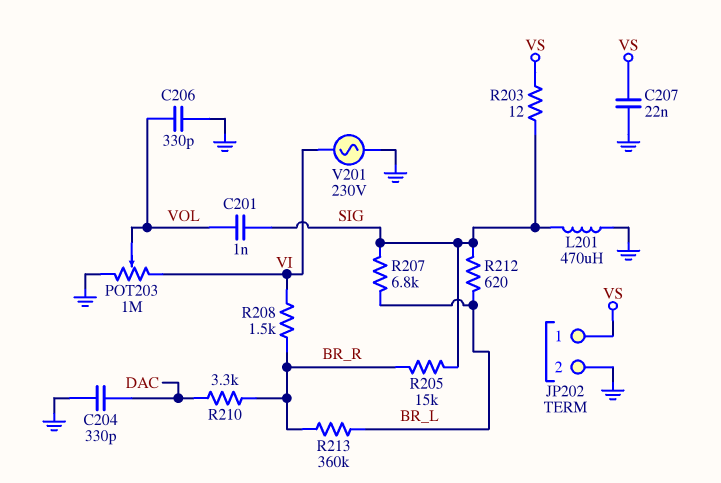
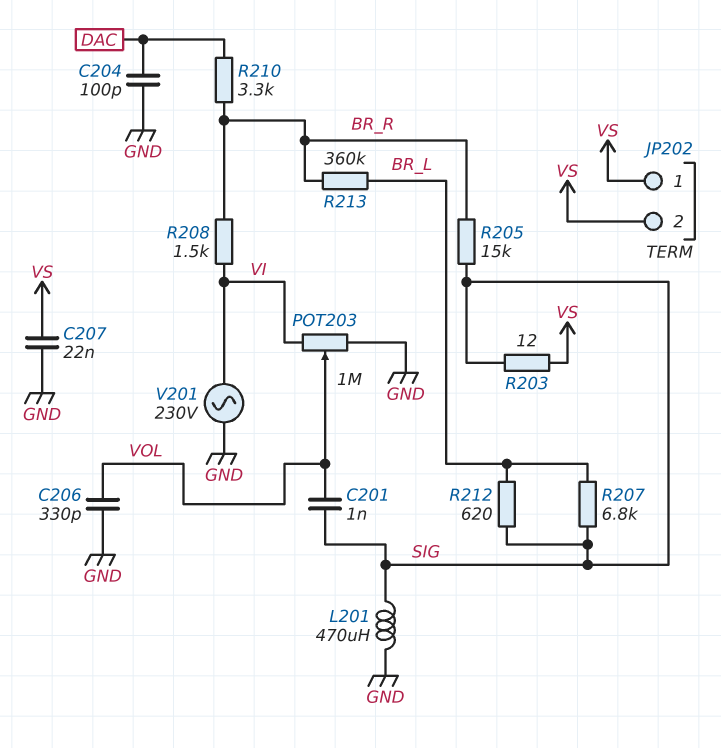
C204: 330pF (DAC, GND) -> 100pF (DAC, GND)
JP202 pin 2: GND -> VS

